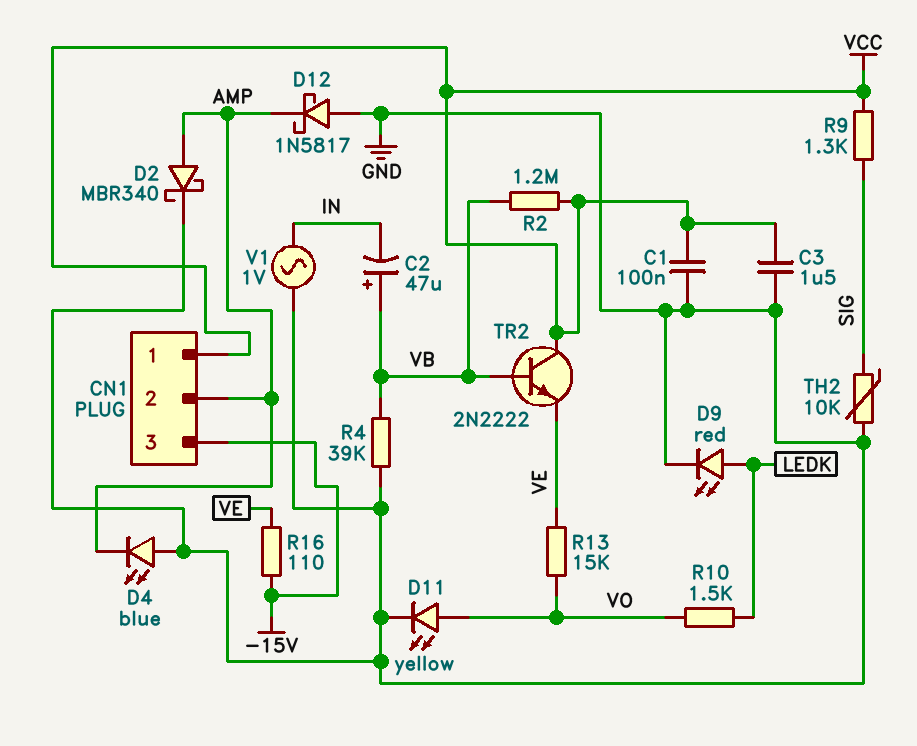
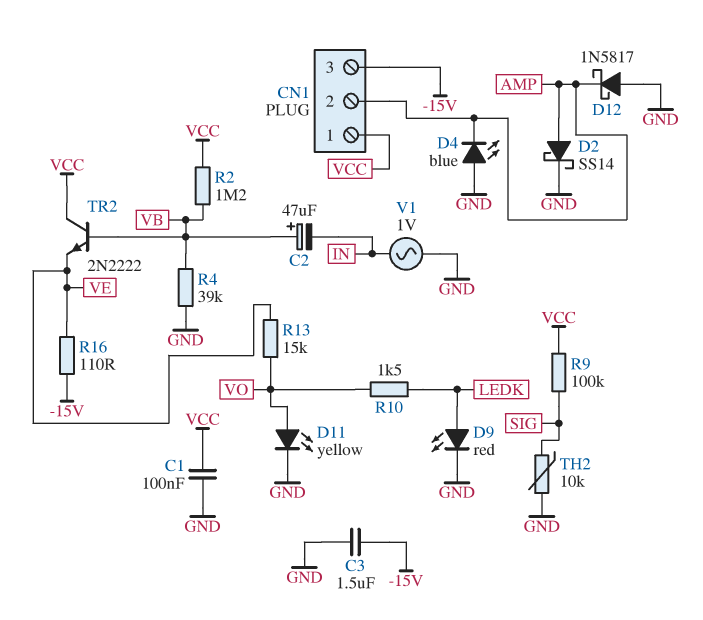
C3: 1.5uF (GND, VCC) -> 1.5uF (-15V, GND)
D2: schottky MBR340 (A AMP, K GND) -> schottky SS14 (A AMP, K GND)
R9: 1.3k (SIG, VCC) -> 100k (SIG, VCC)

